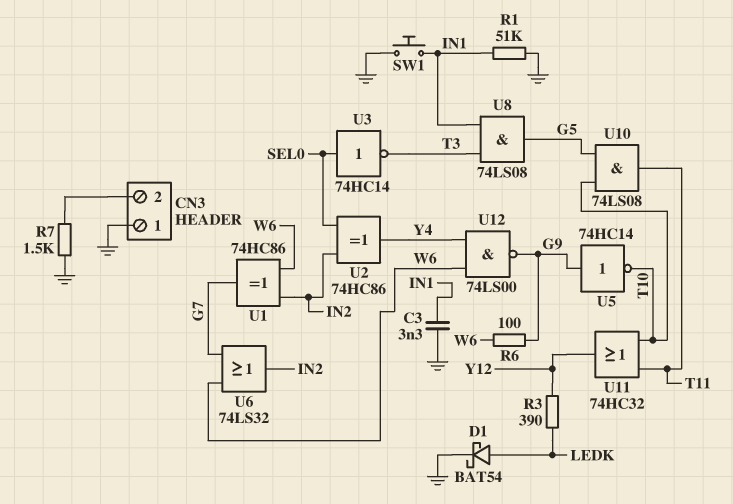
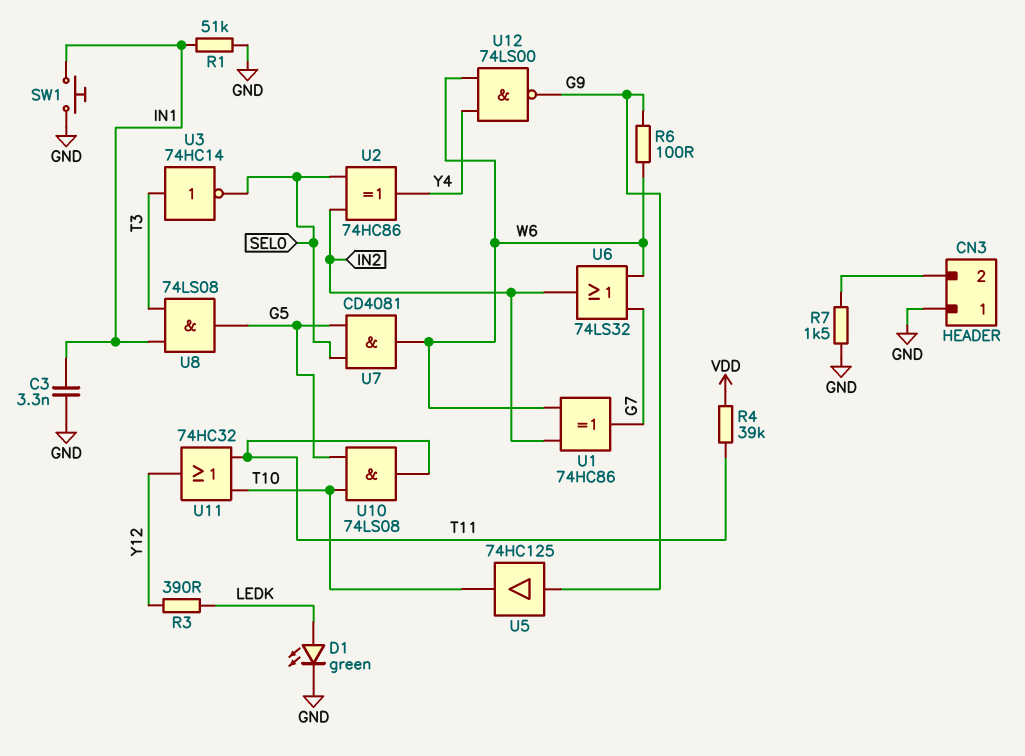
D1: schottky BAT54 (A LEDK, K GND) -> LED green (A LEDK, K GND)
R4: none -> 39k (T11, VDD)
U3: NOT 74HC14 (in SEL0, out T3) -> NOT 74HC14 (in T3, out SEL0)
U5: NOT 74HC14 (in G9, out T10) -> buffer 74HC125 (in G9, out T10)
U7: none -> AND CD4081 (in G5, in SEL0, out W6)

